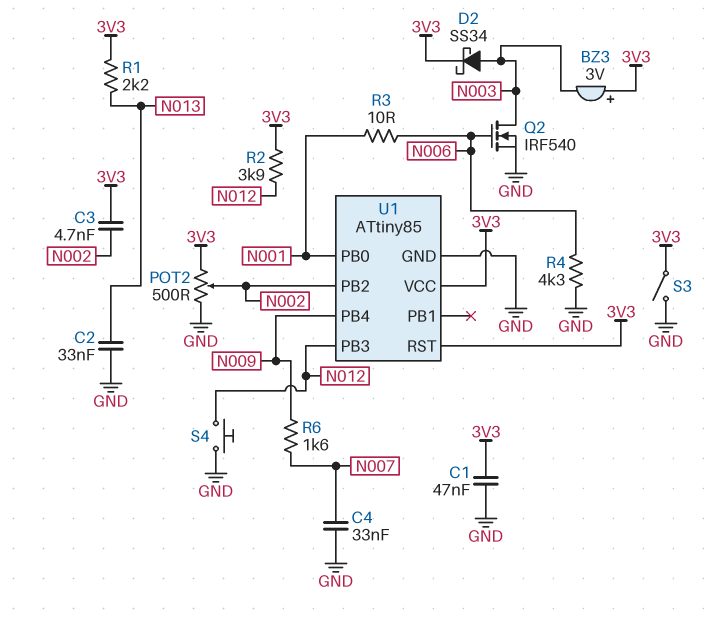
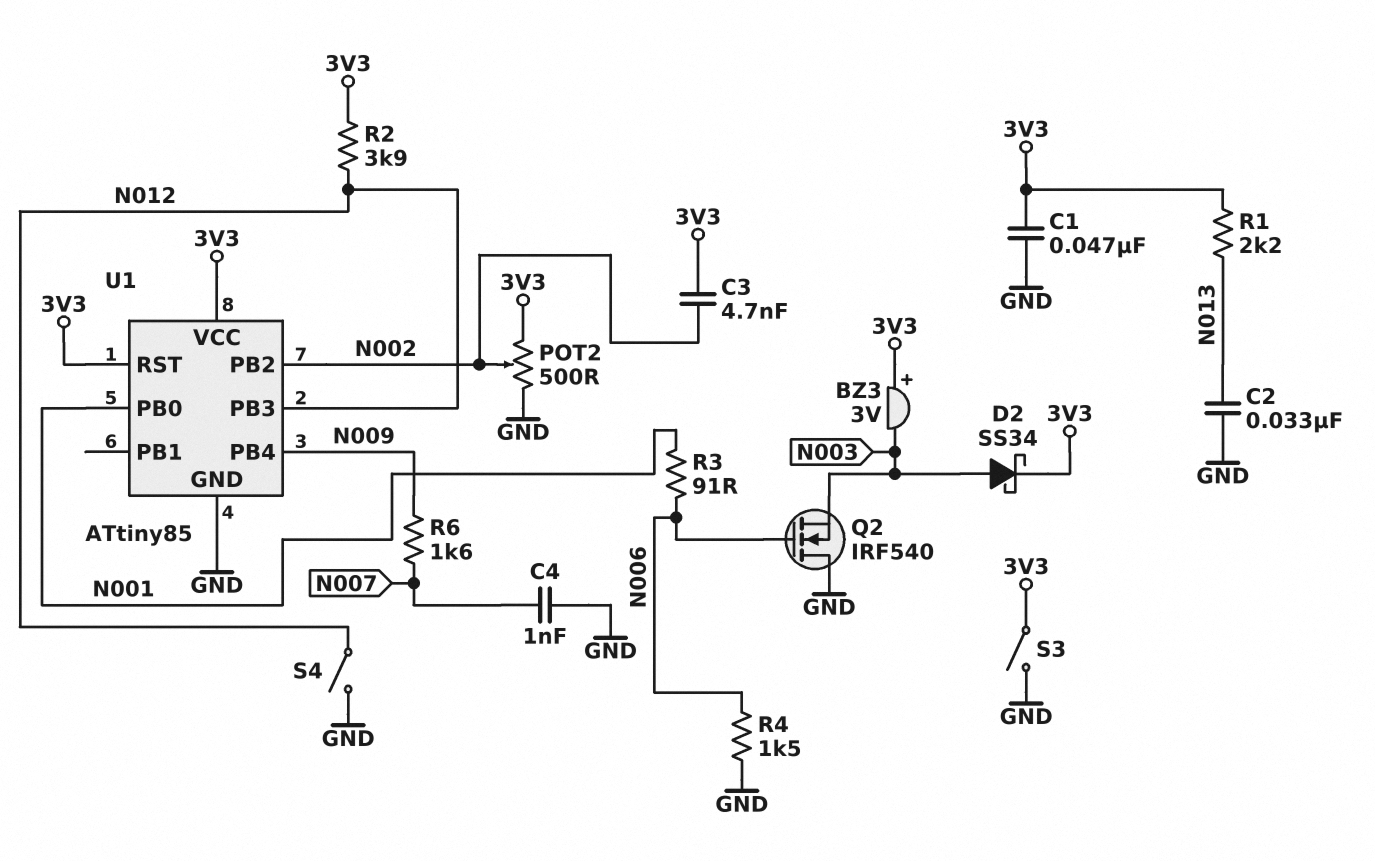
C4: 33nF (GND, N007) -> 1nF (GND, N007)
Q2: NMOS IRF540 (G N006, D N003, S GND) -> NMOS IRF540 (G N006, D GND, S N003)
R3: 10 (N001, N006) -> 91 (N001, N006)
R4: 4.3k (GND, N006) -> 1.5k (GND, N006)
S4: button (GND, N012) -> switch (GND, N012)

